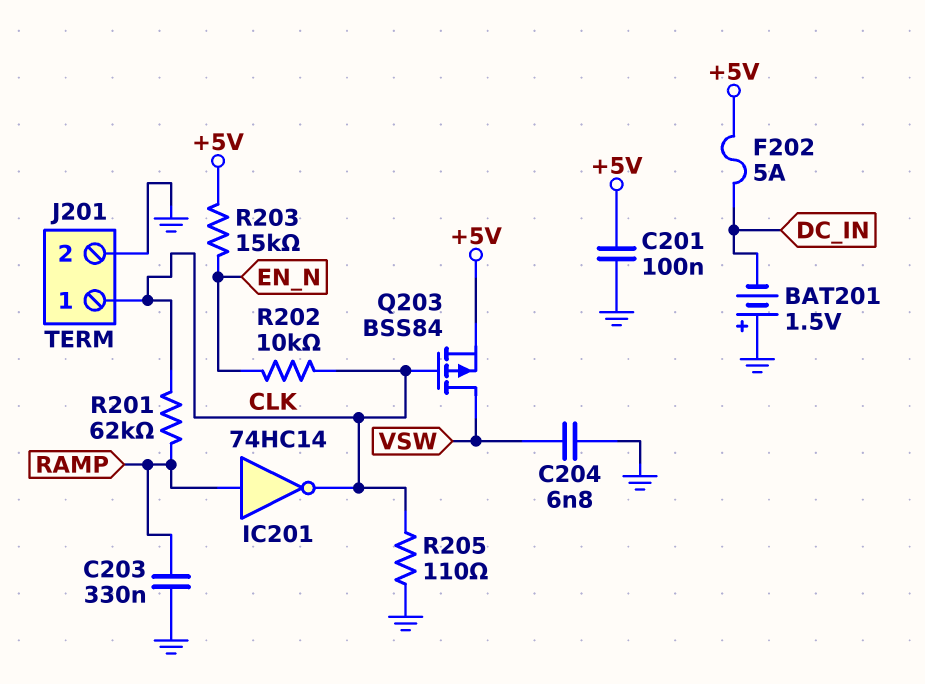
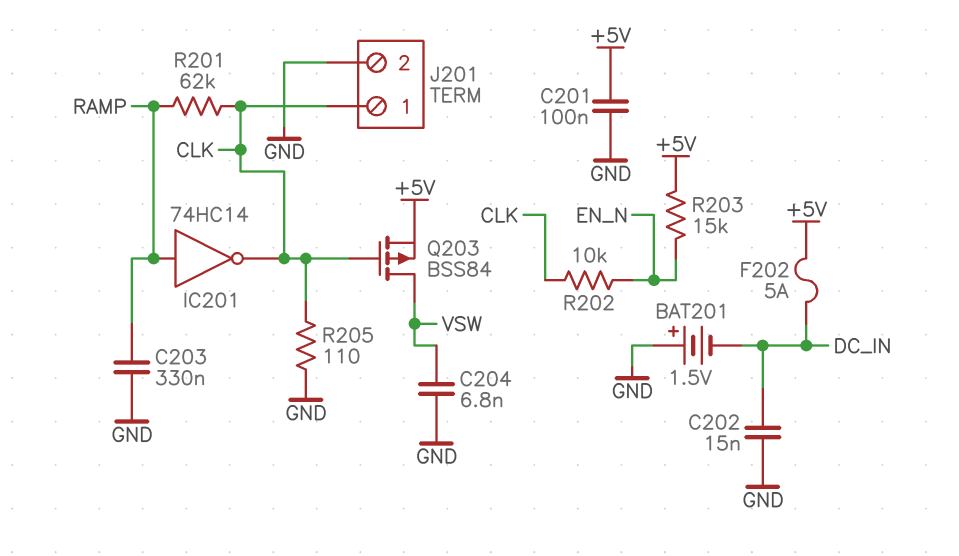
C202: none -> 15nF (DC_IN, GND)

